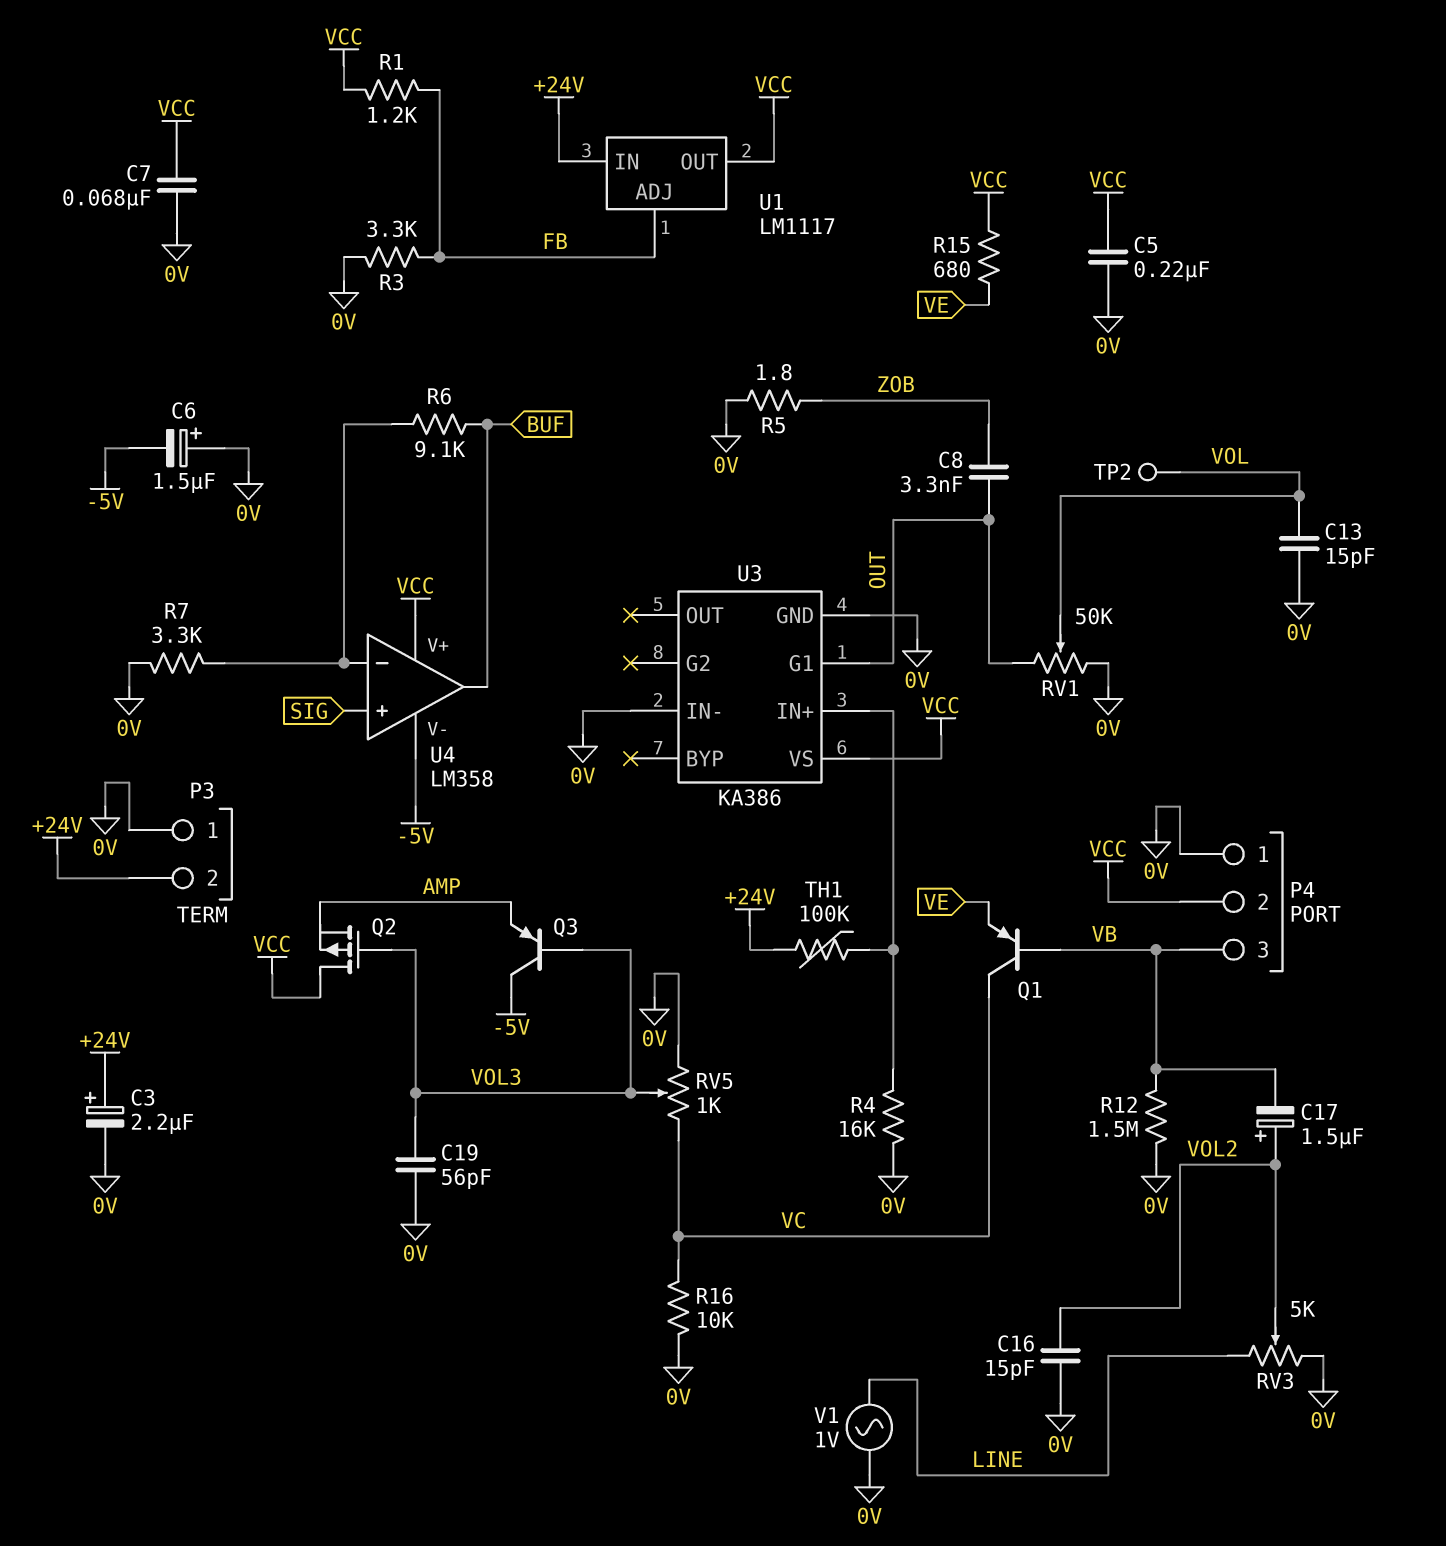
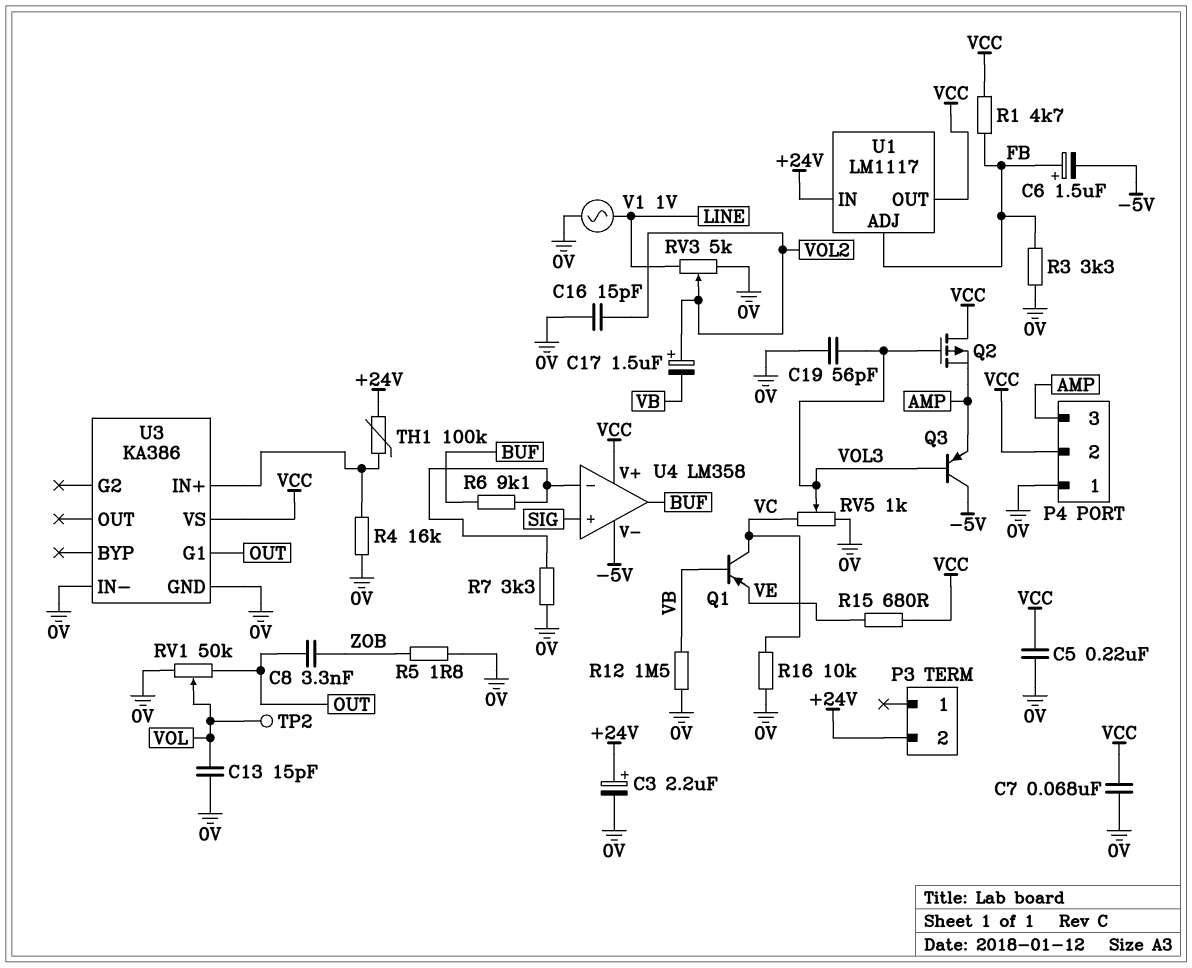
C6: 1.5uF (plus 0V, minus -5V) -> 1.5uF (plus FB, minus -5V)
P3 pin 1: 0V -> none
P4 pin 3: VB -> AMP
R1: 1.2k (FB, VCC) -> 4.7k (FB, VCC)

